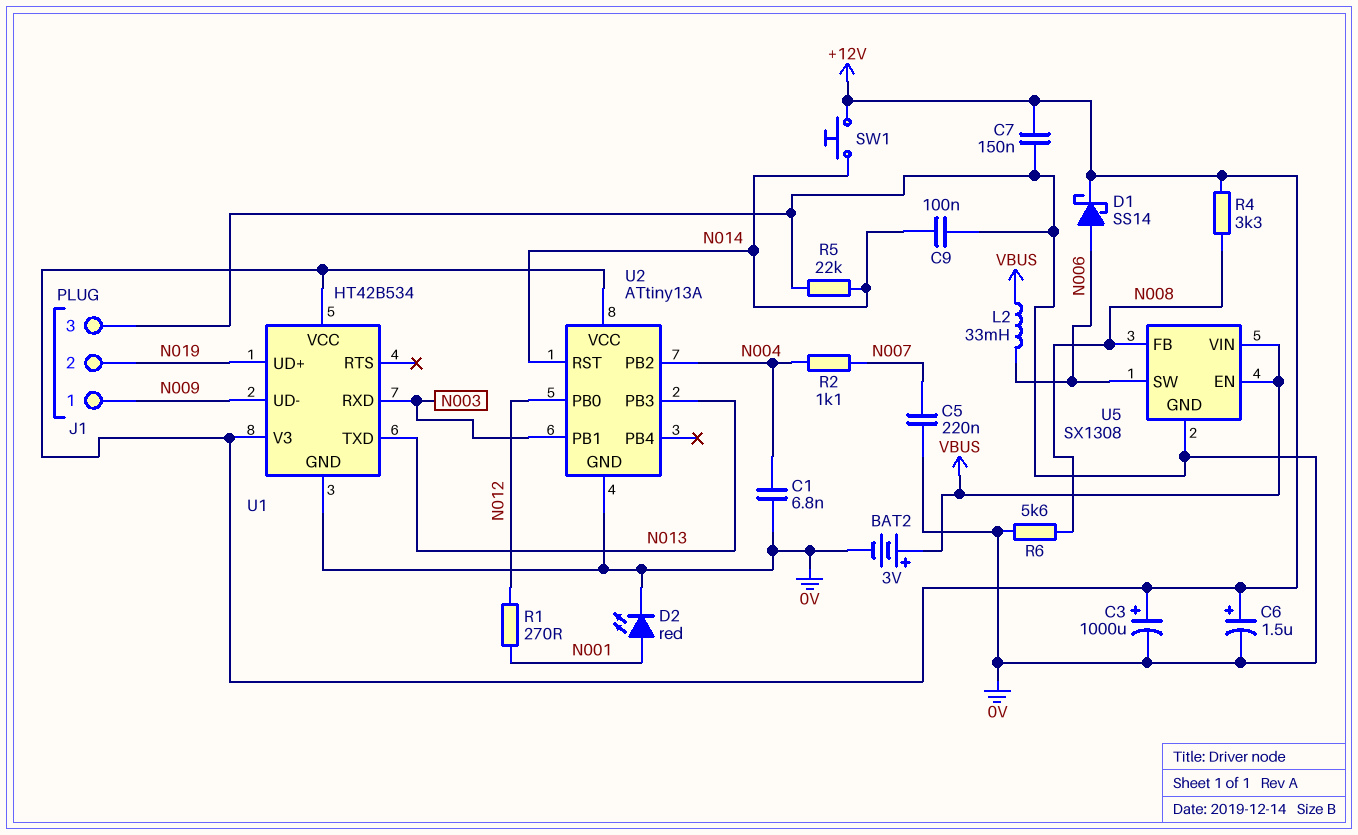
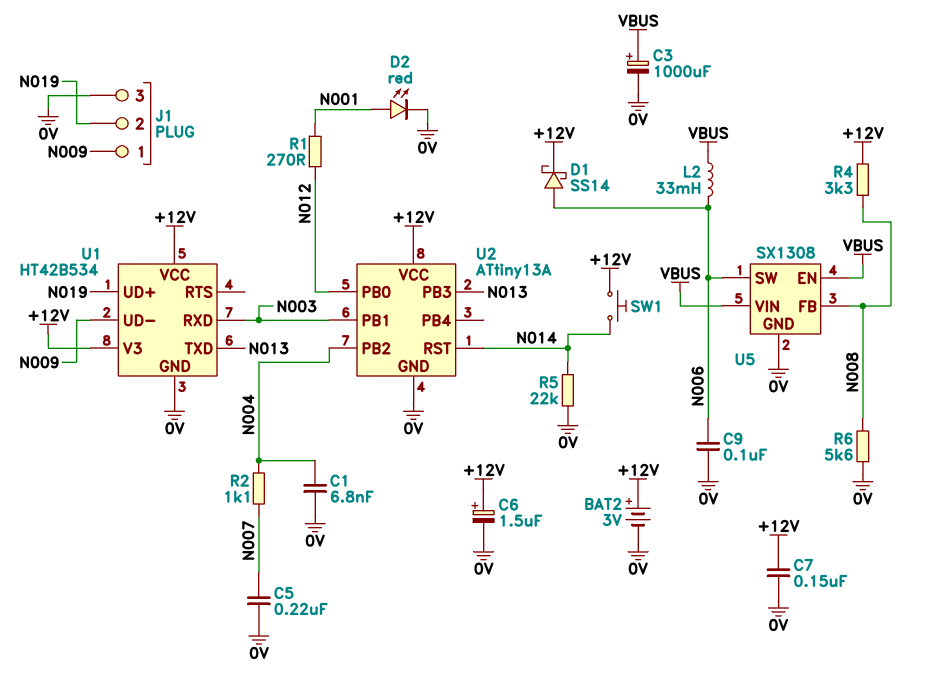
BAT2: 3V (plus VBUS, minus 0V) -> 3V (plus +12V, minus 0V)
C3: 1000uF (plus +12V, minus 0V) -> 1000uF (plus VBUS, minus 0V)
C9: 100nF (0V, N014) -> 100nF (0V, N006)

